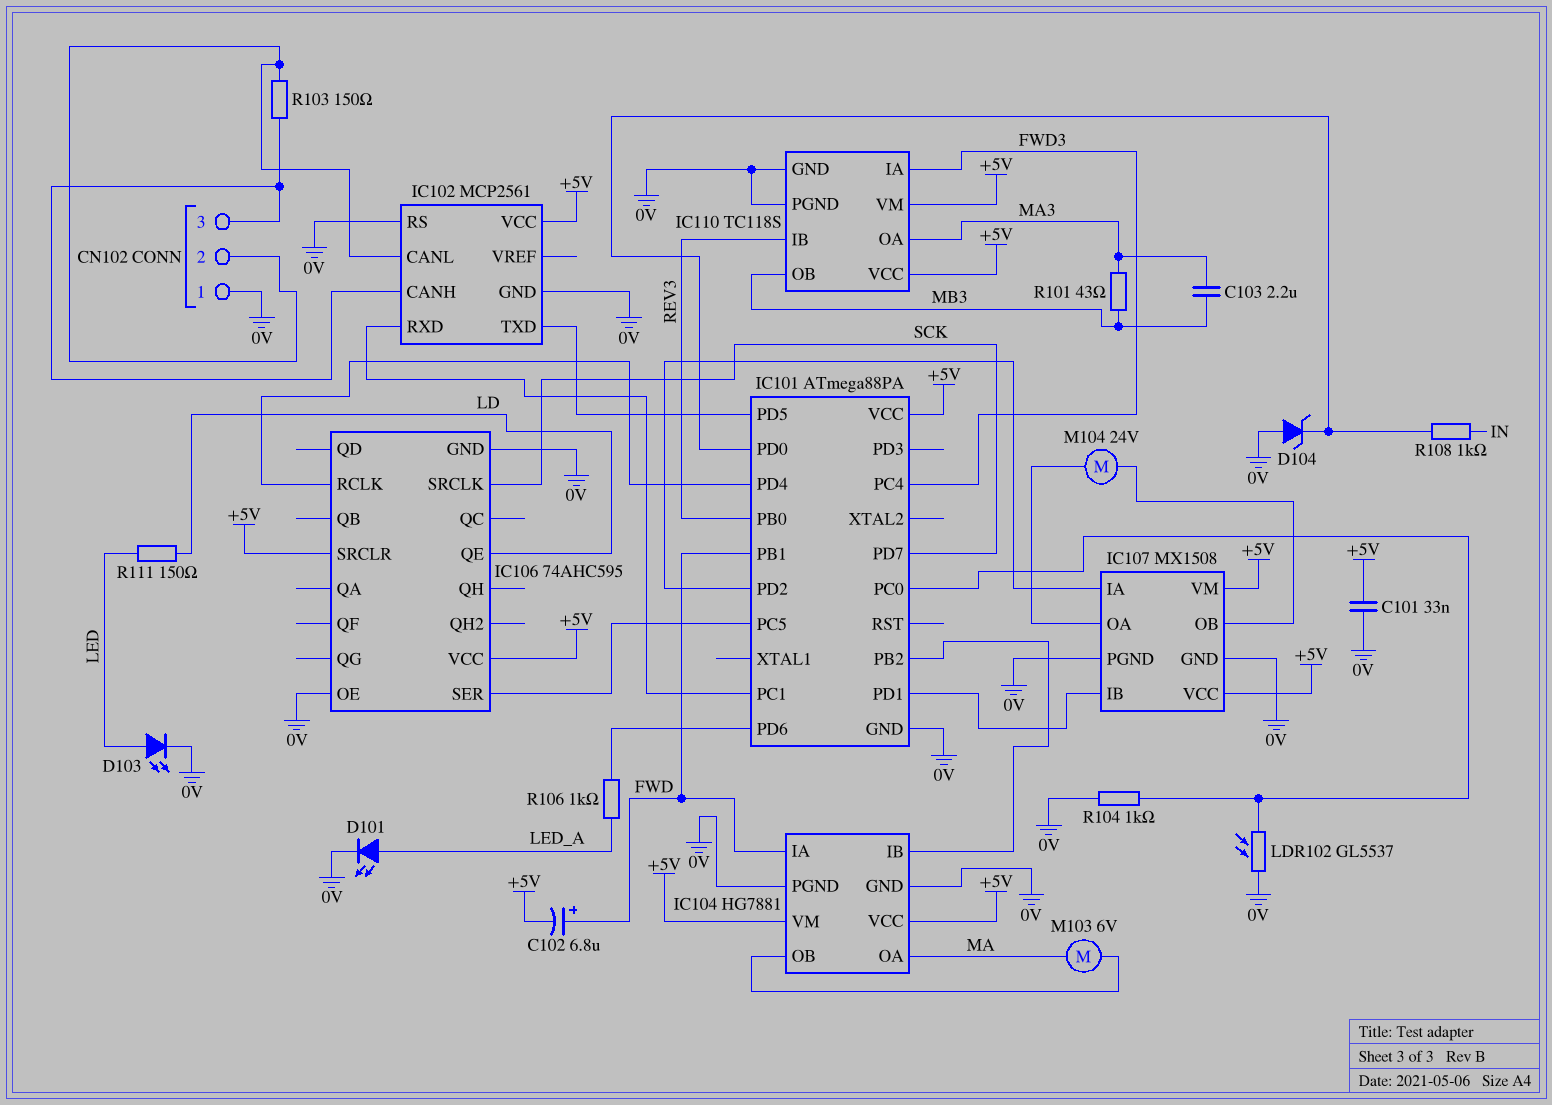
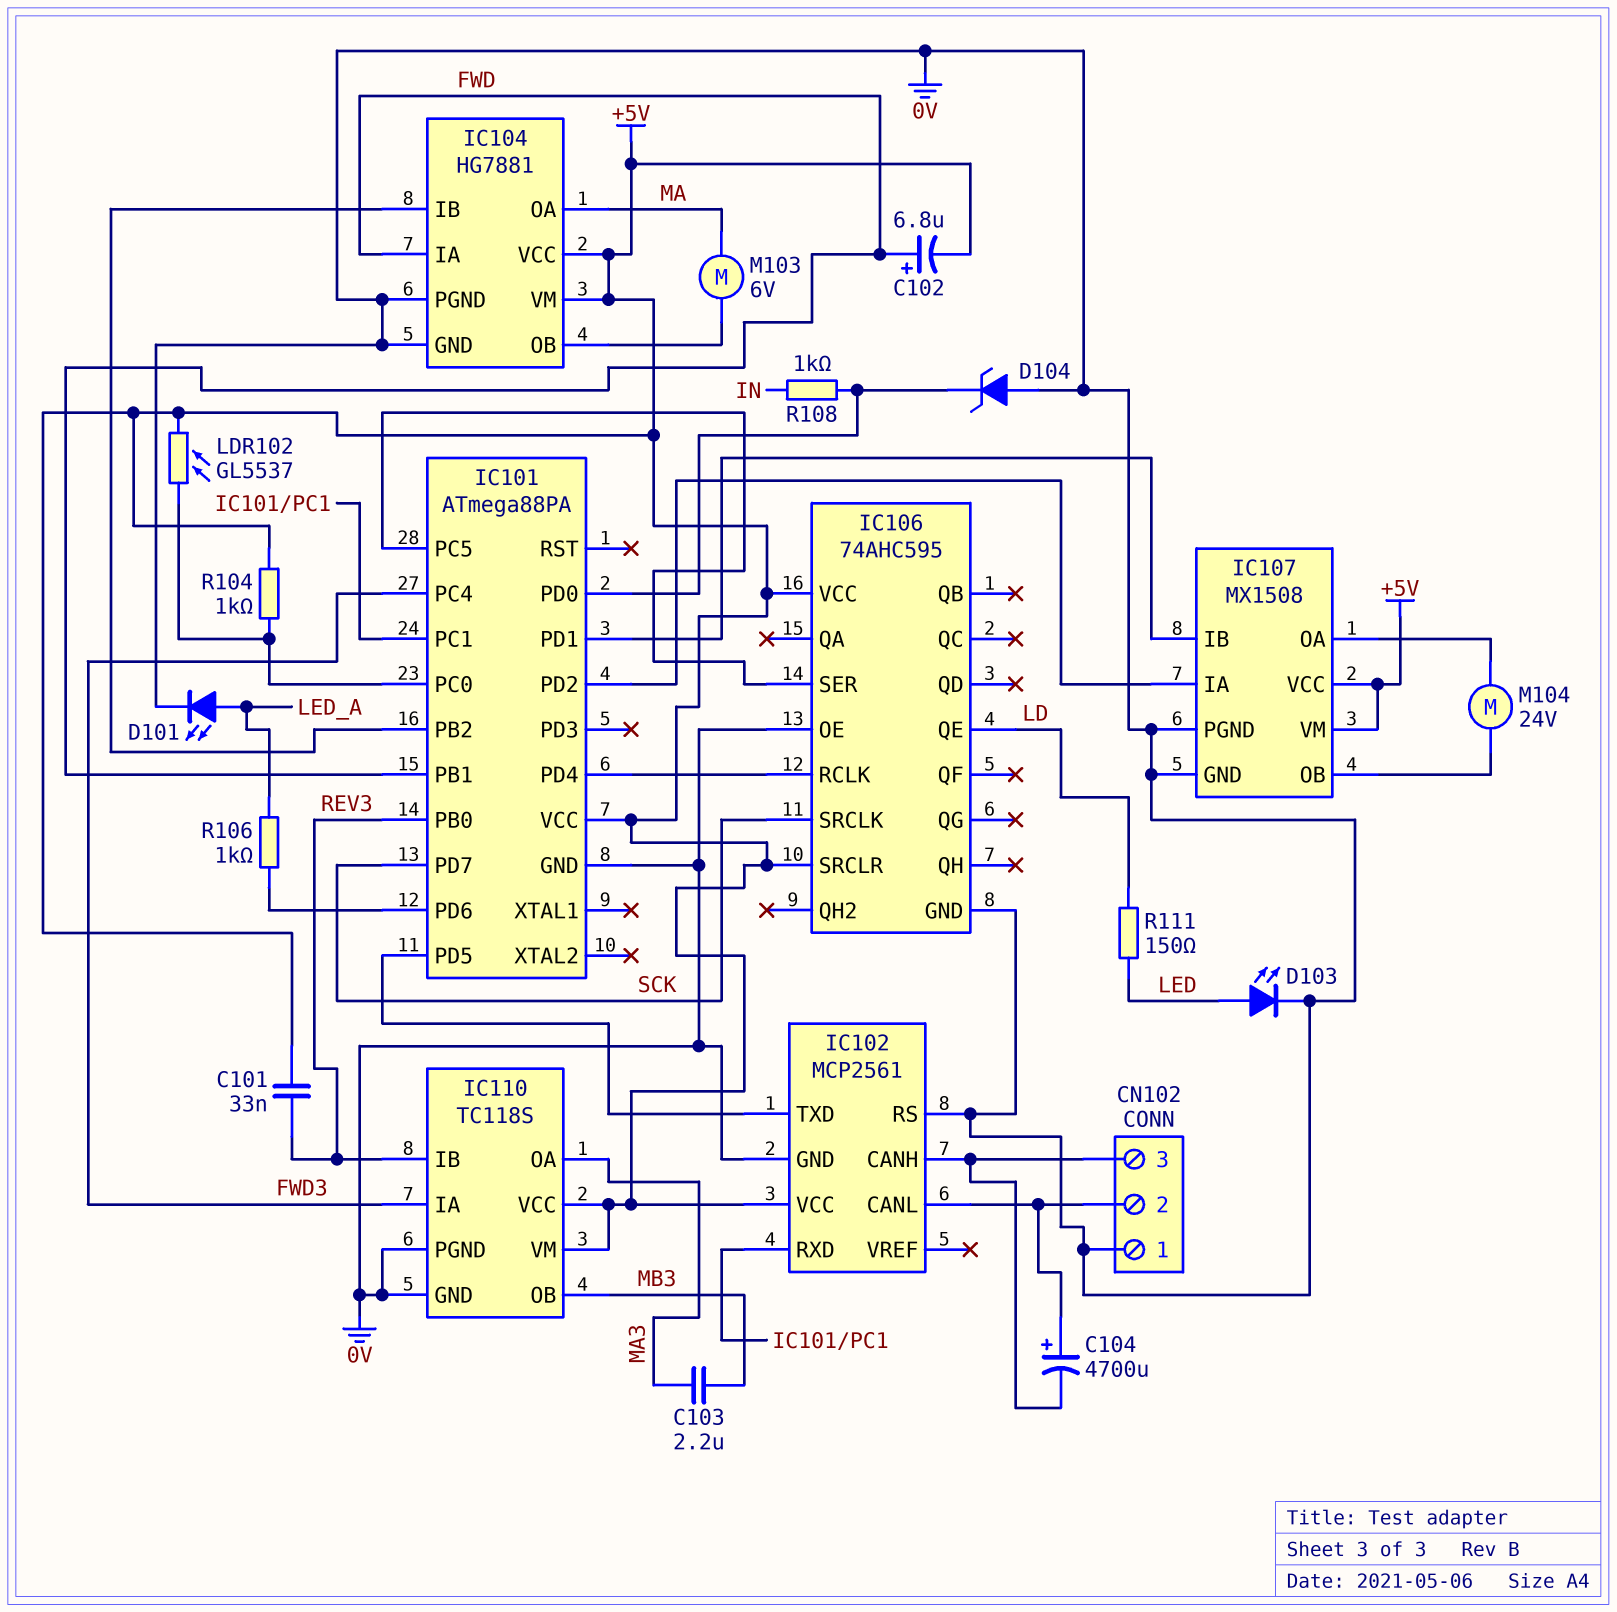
C101: 33nF (+5V, 0V) -> 33nF (+5V, REV3)
C104: none -> 4700uF (plus CN102/2, minus CN102/3)
LDR102: GL5537 (0V, IC101/PC0) -> GL5537 (+5V, IC101/PC0)
R101: 43 (MA3, MB3) -> none
R103: 150 (CN102/2, CN102/3) -> none
R104: 1k (0V, IC101/PC0) -> 1k (+5V, IC101/PC0)

